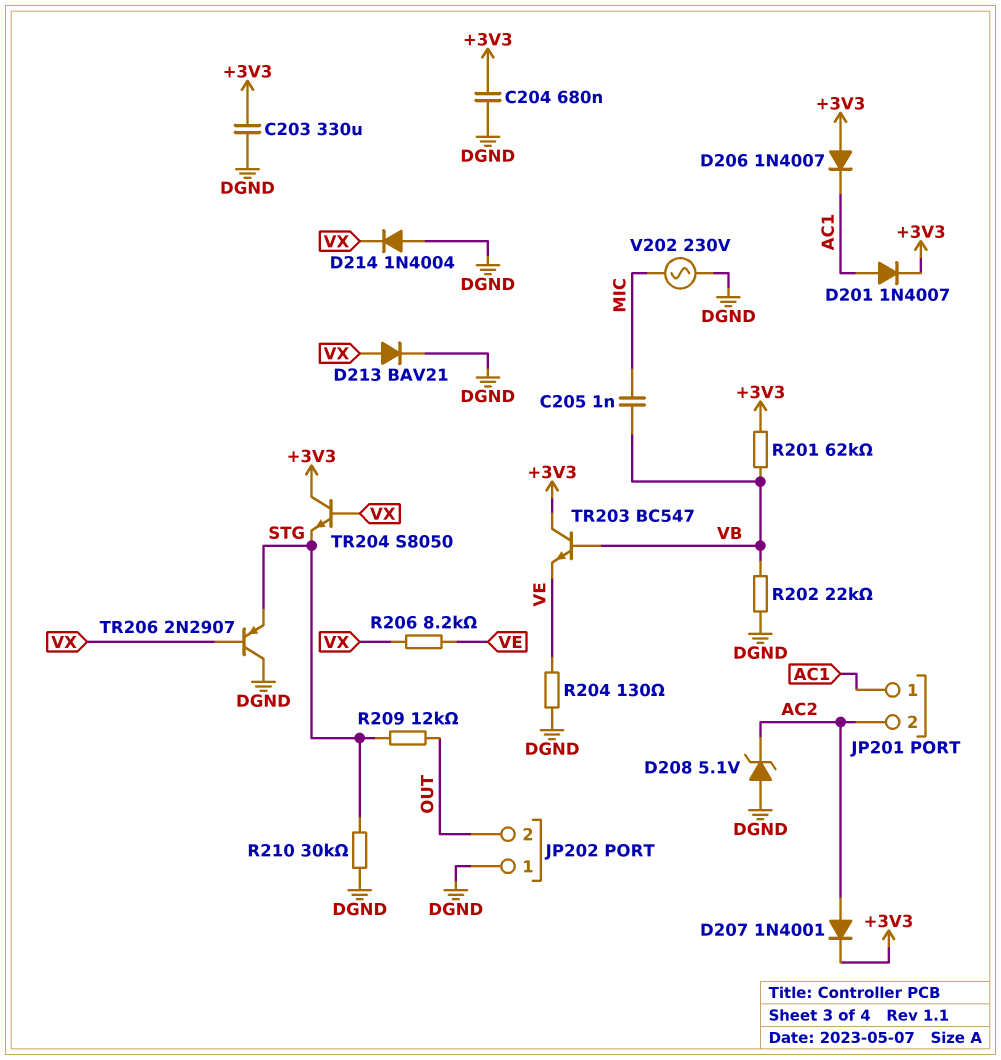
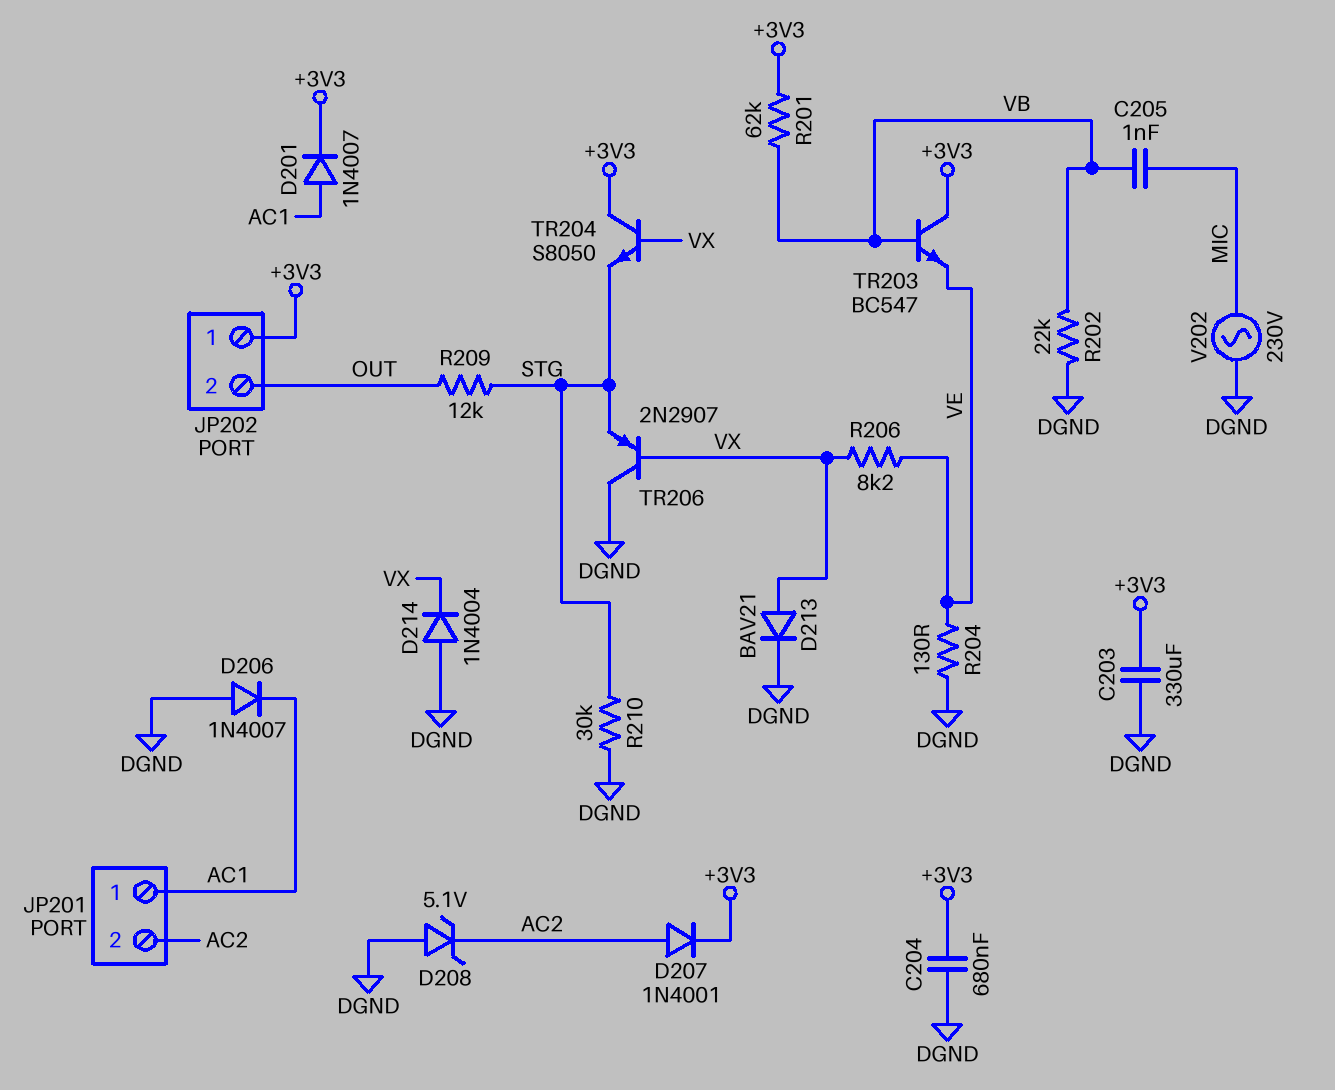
D206: diode 1N4007 (A +3V3, K AC1) -> diode 1N4007 (A DGND, K AC1)
JP202 pin 1: DGND -> +3V3

